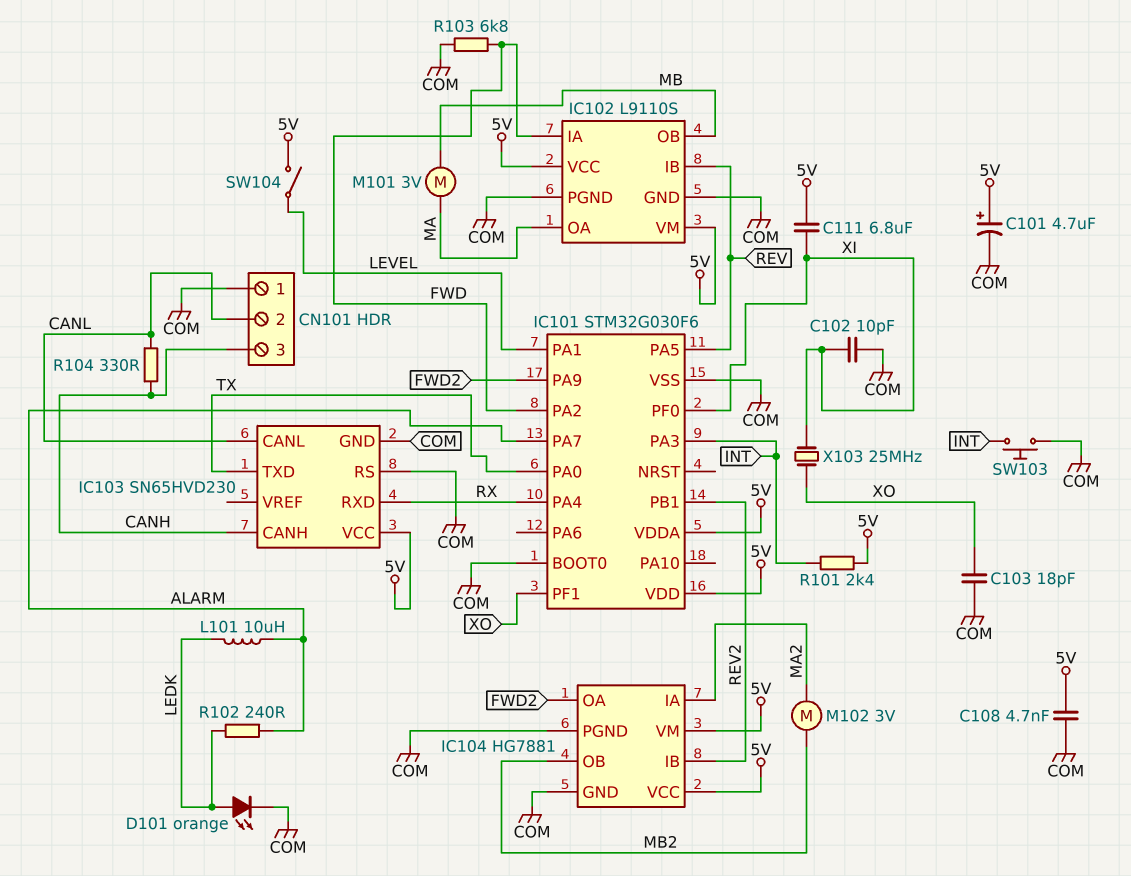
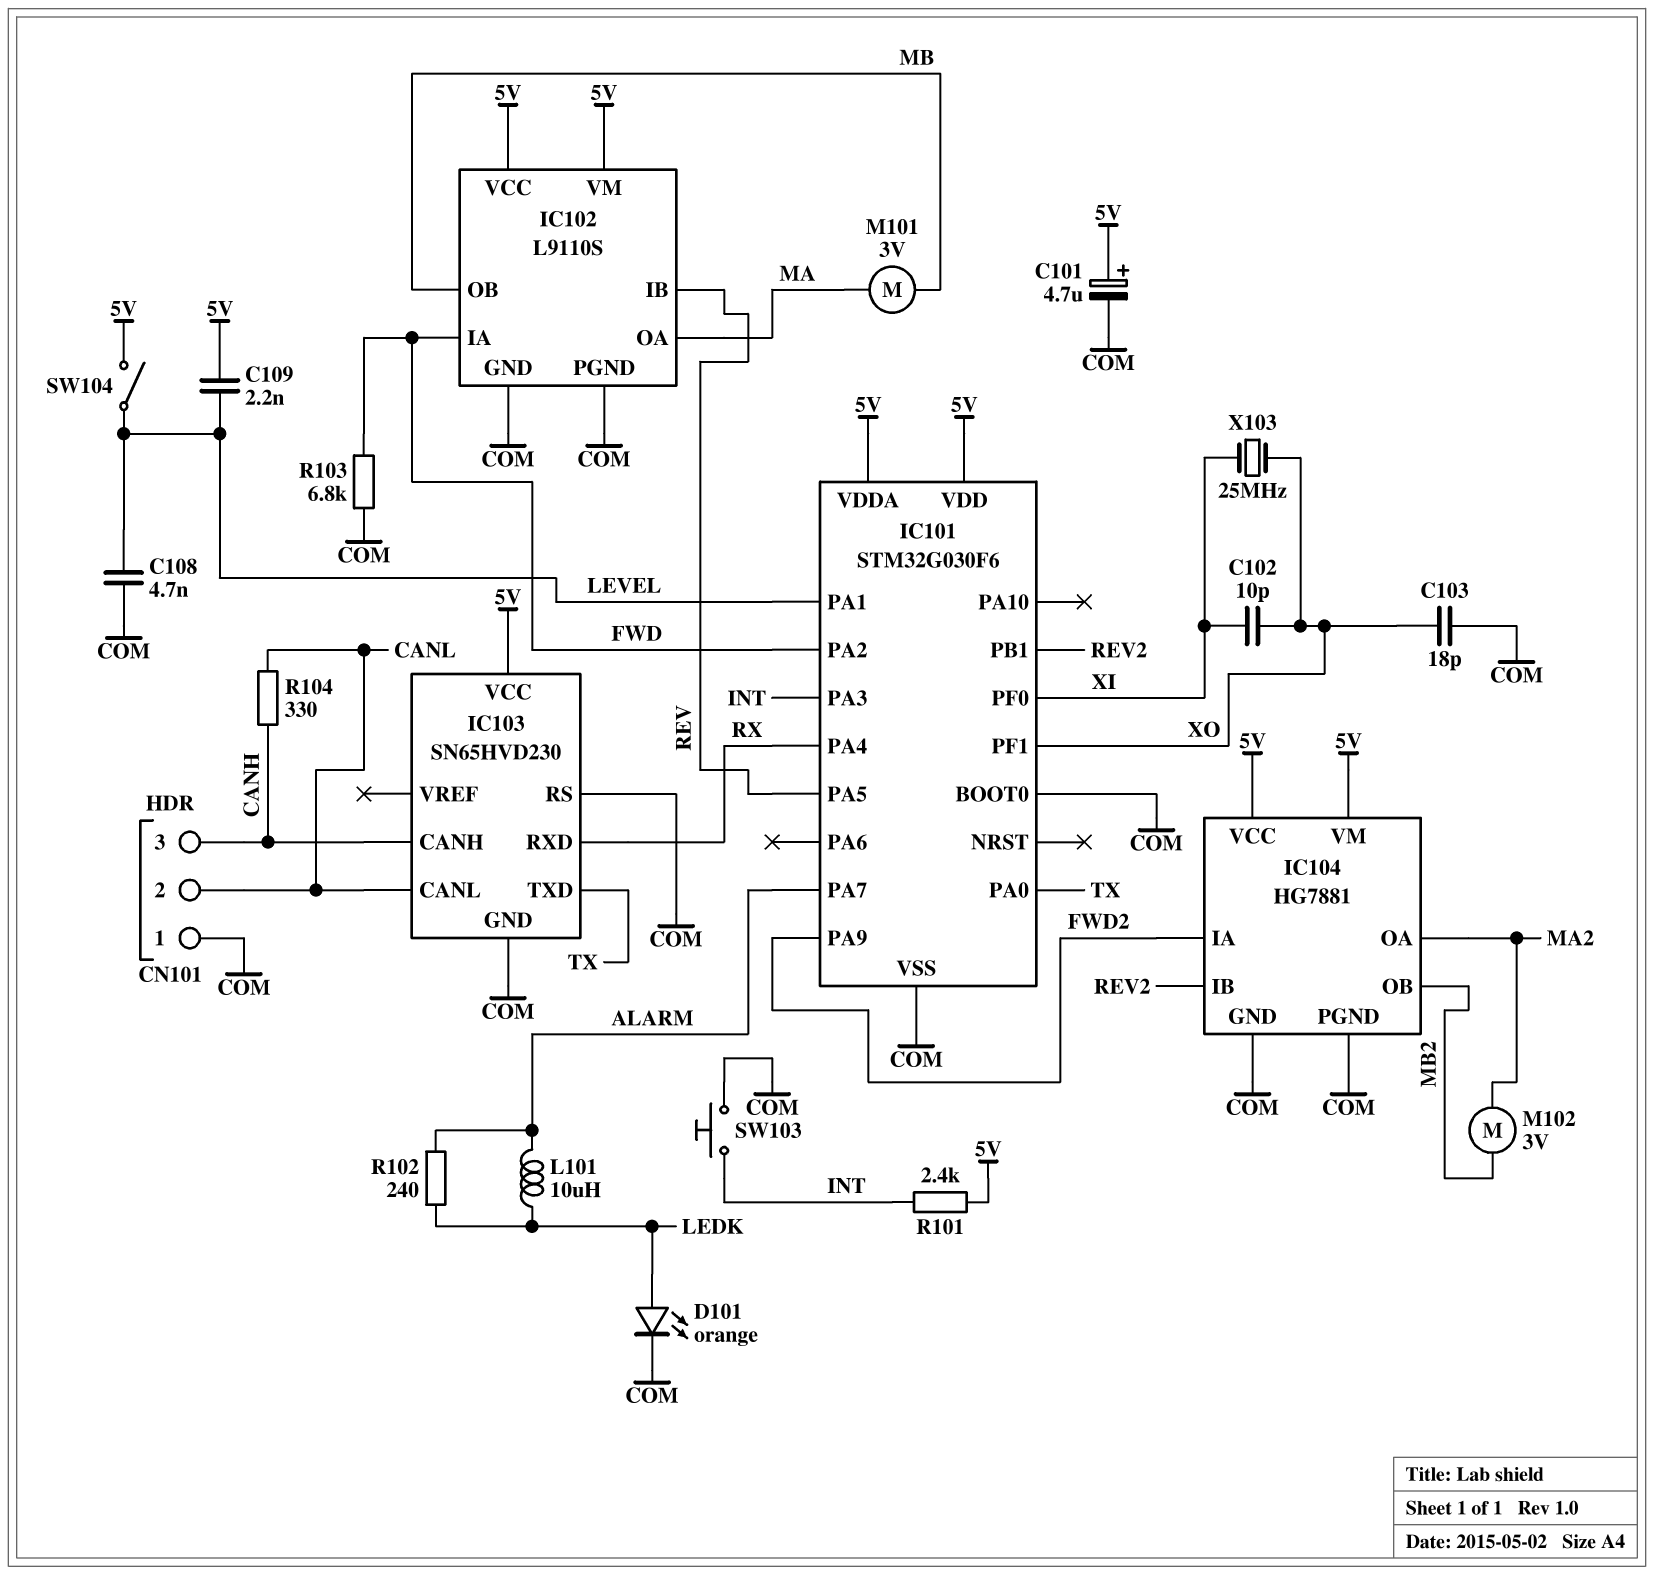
C102: 10pF (COM, XI) -> 10pF (XI, XO)
C108: 4.7nF (5V, COM) -> 4.7nF (COM, LEVEL)
C109: none -> 2.2nF (5V, LEVEL)
C111: 6.8uF (5V, XI) -> none
IC104 pin IA: MA2 -> FWD2
IC104 pin OA: FWD2 -> MA2

